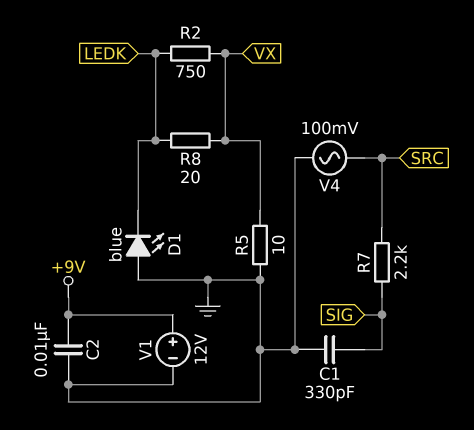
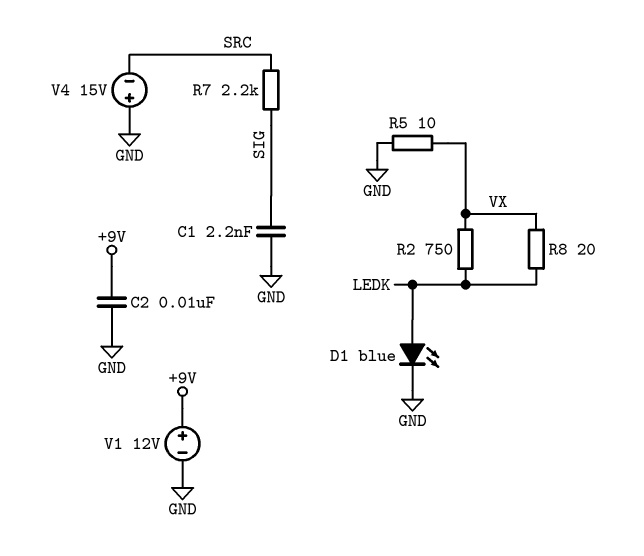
C1: 330pF (GND, SIG) -> 2.2nF (GND, SIG)
D1: LED blue (A GND, K LEDK) -> LED blue (A LEDK, K GND)
V4: AC 100mV (GND, SRC) -> 15V (plus GND, minus SRC)

